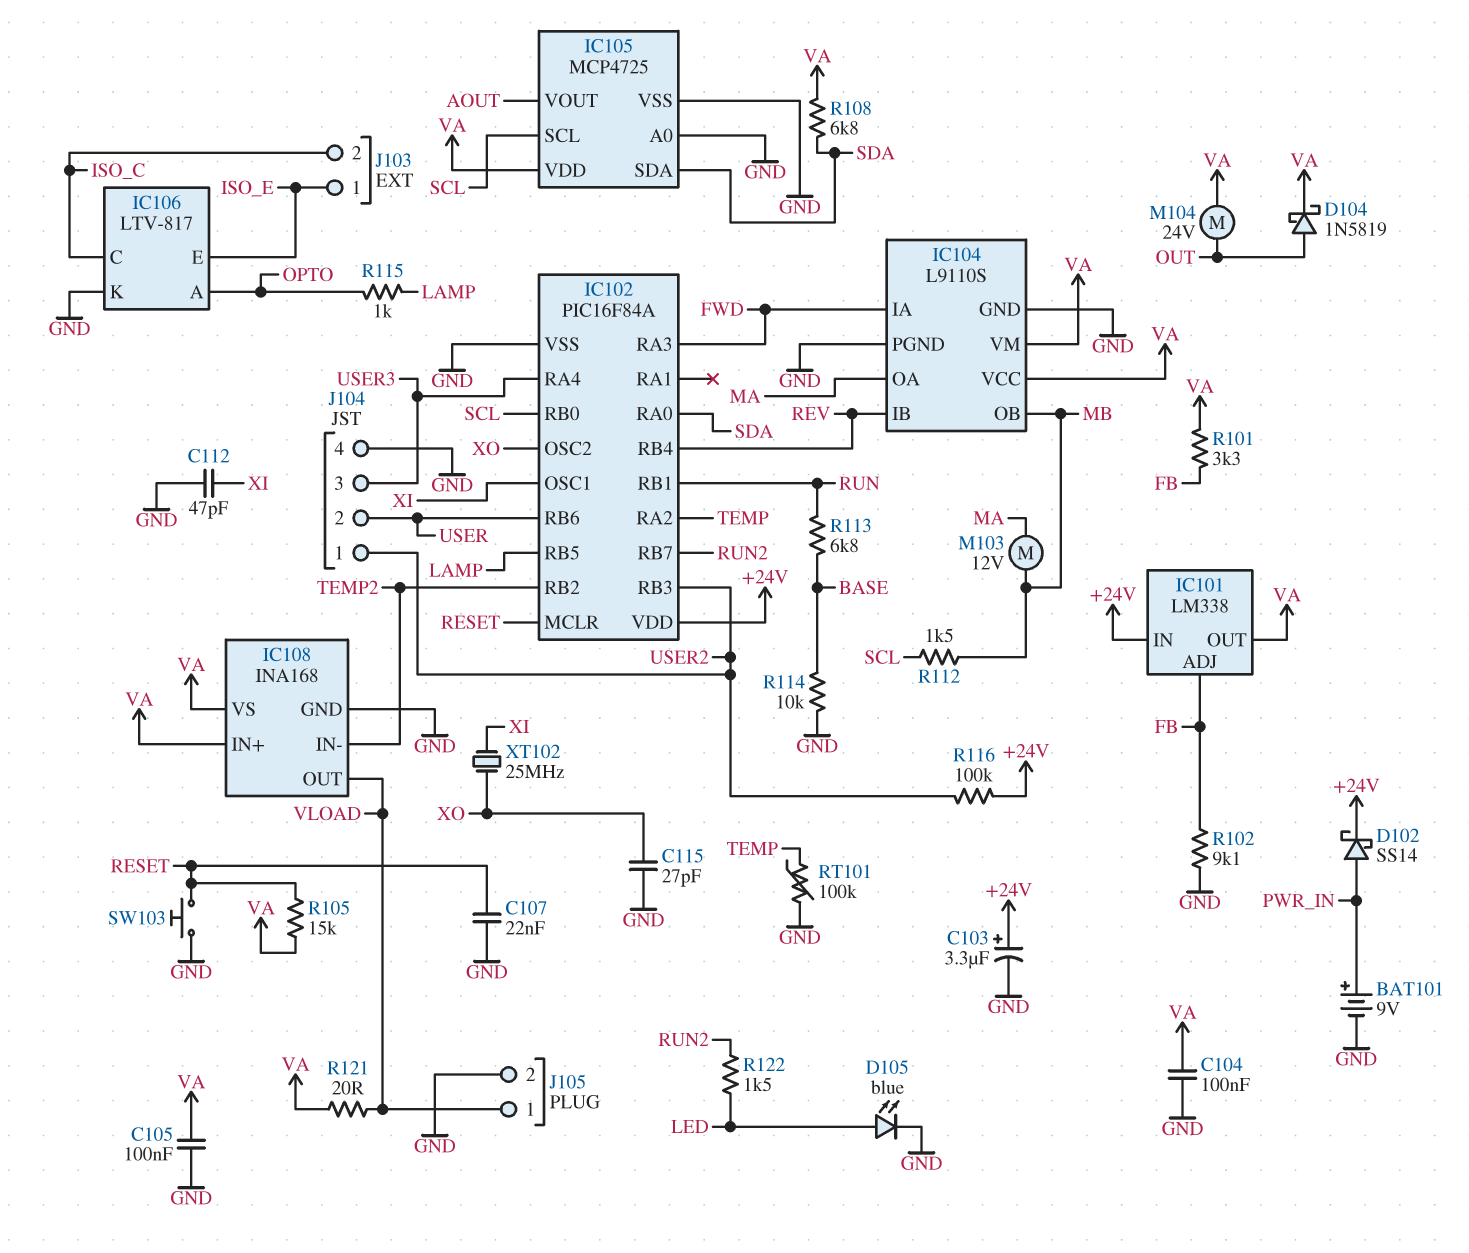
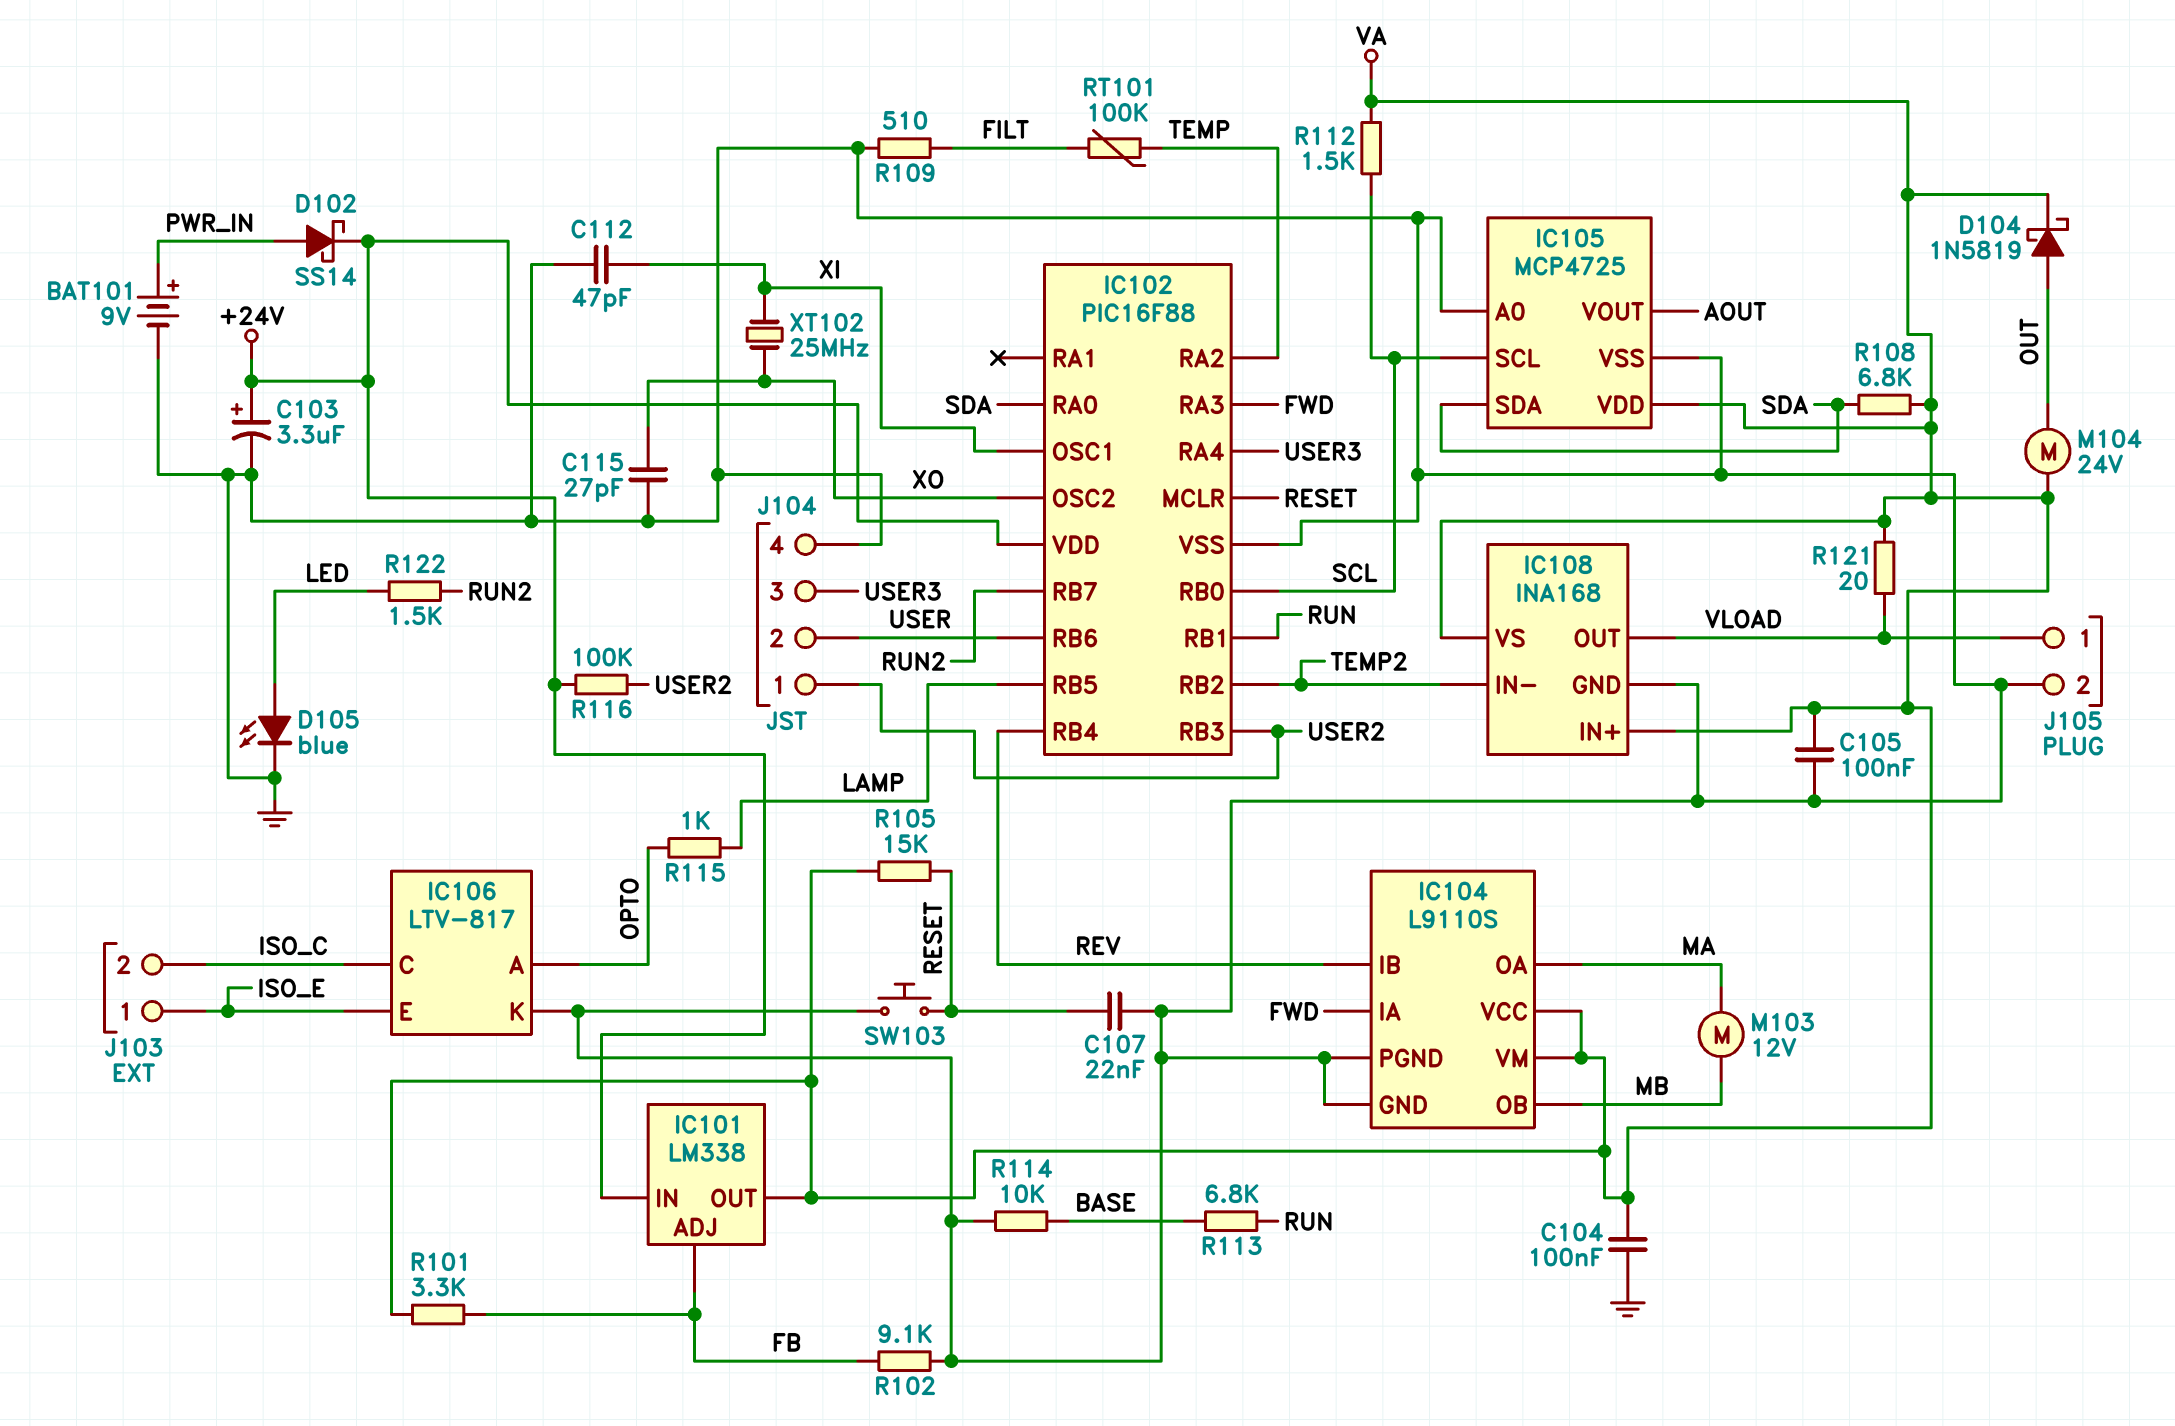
IC102: PIC16F84A -> PIC16F88
R109: none -> 510 (FILT, GND)
R112: 1.5k (MB, SCL) -> 1.5k (SCL, VA)
RT101: 100k (GND, TEMP) -> 100k (FILT, TEMP)

